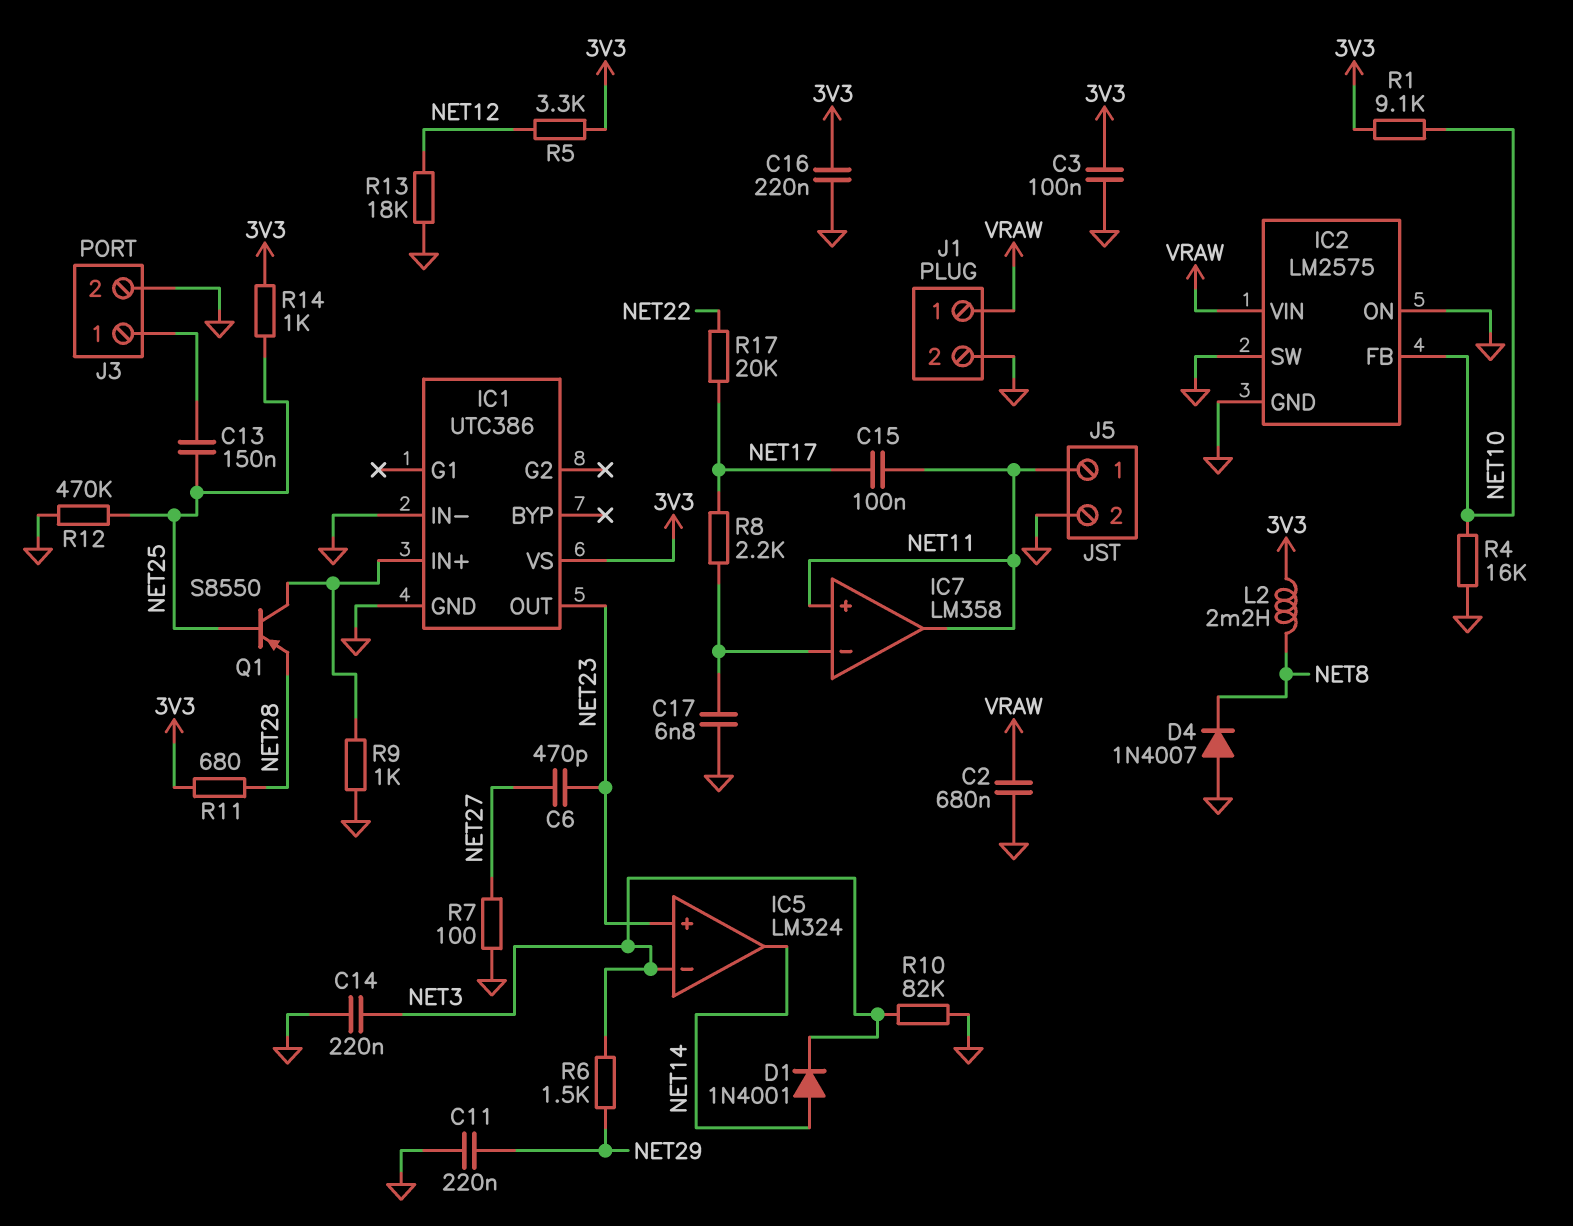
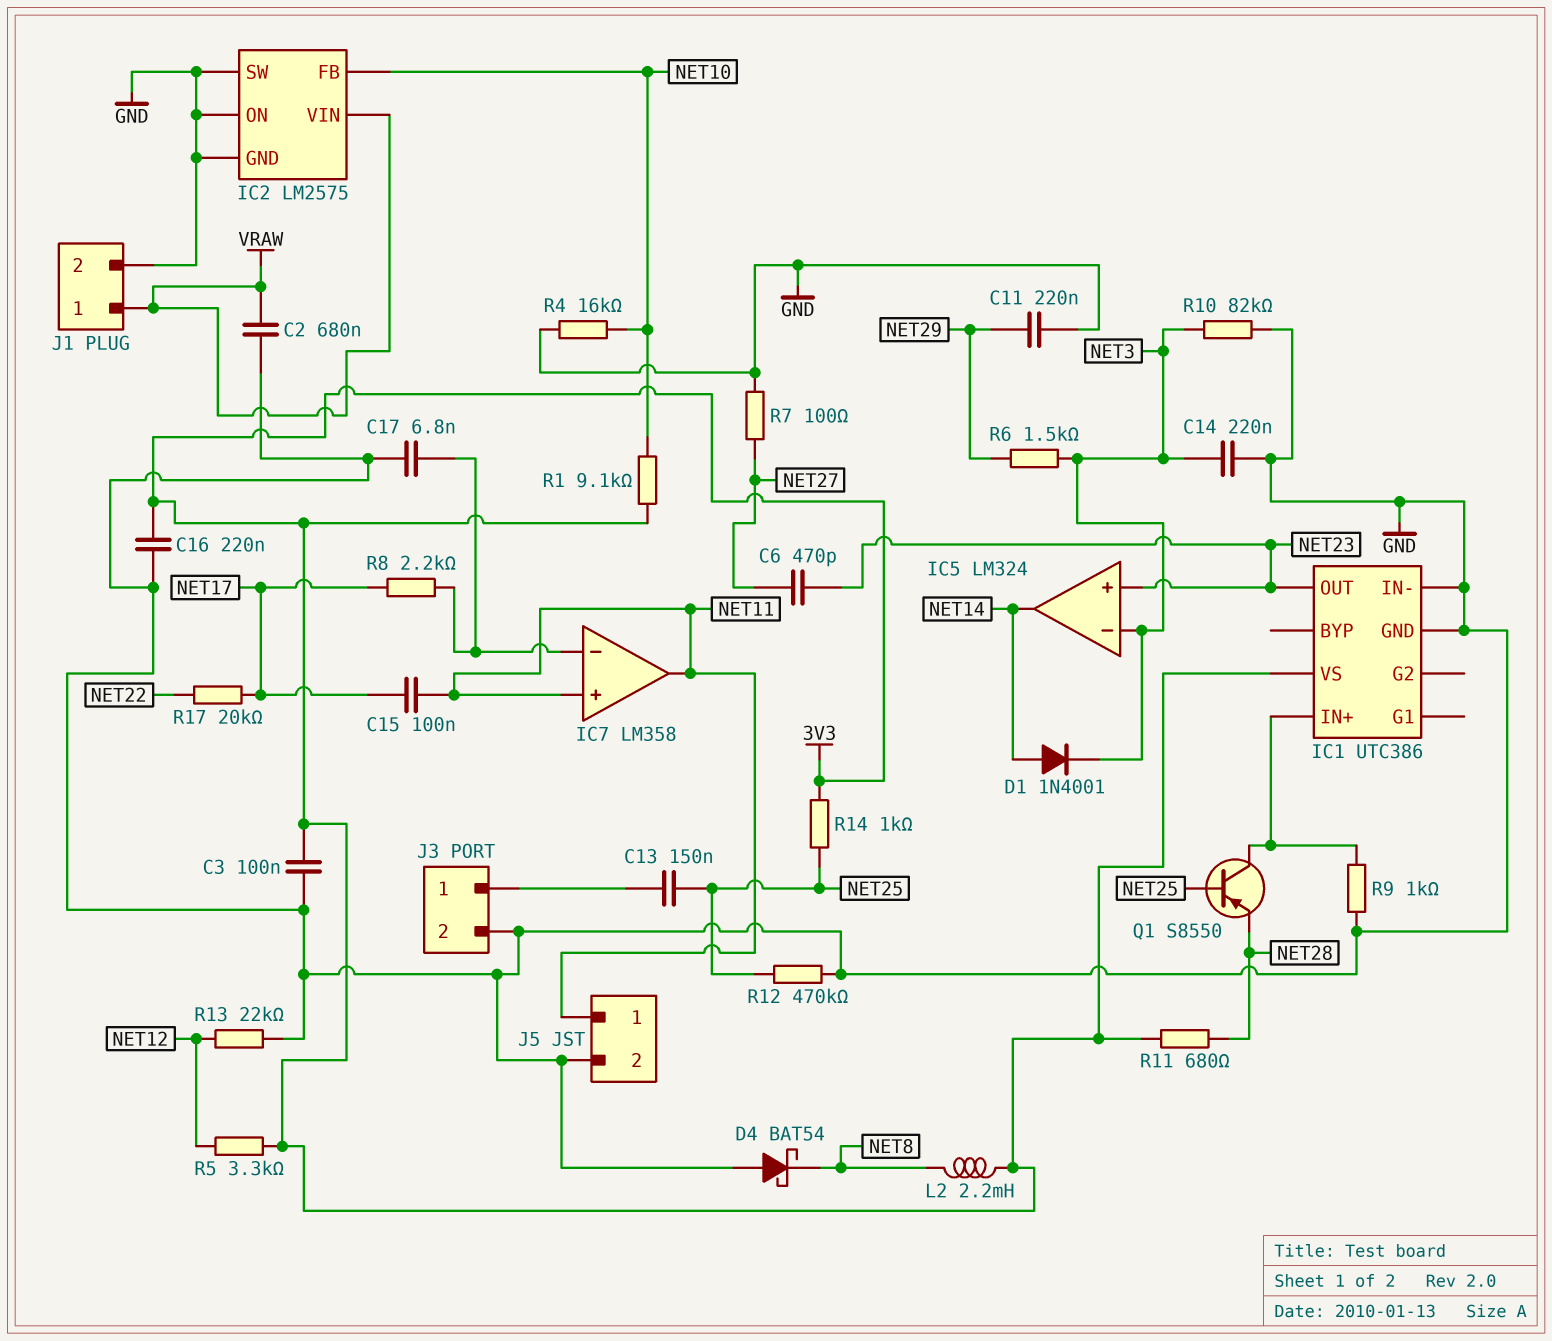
D4: diode 1N4007 (A GND, K NET8) -> schottky BAT54 (A GND, K NET8)
R13: 18k (GND, NET12) -> 22k (GND, NET12)

